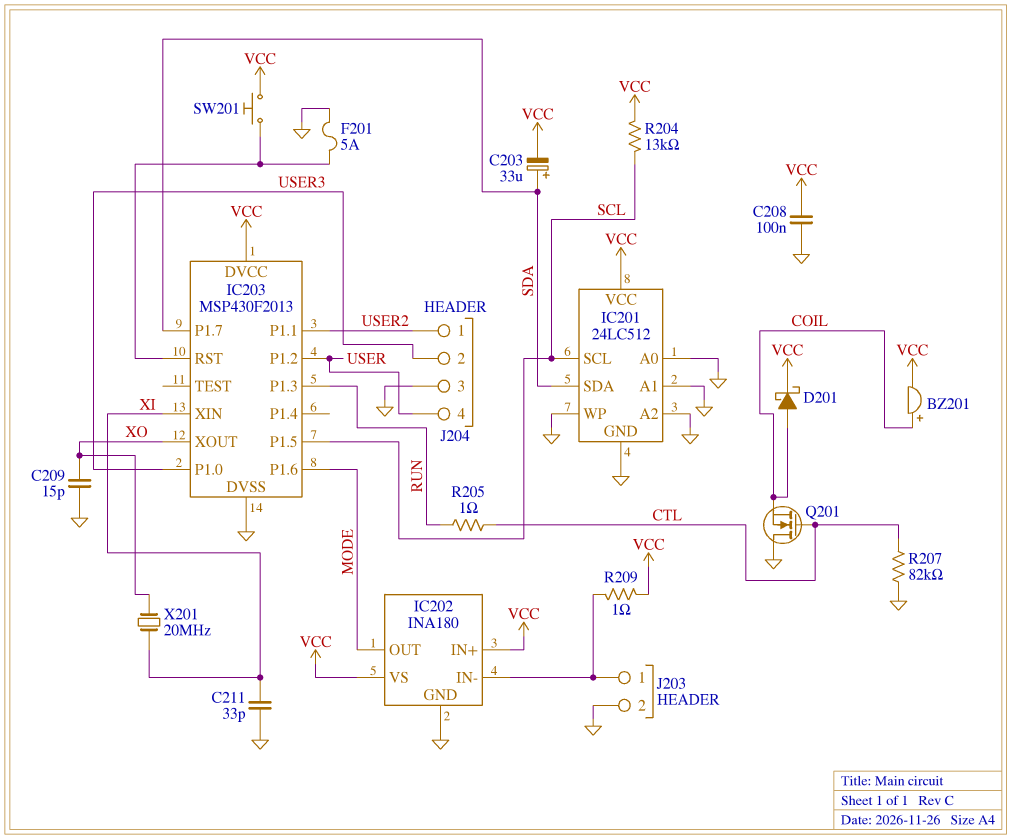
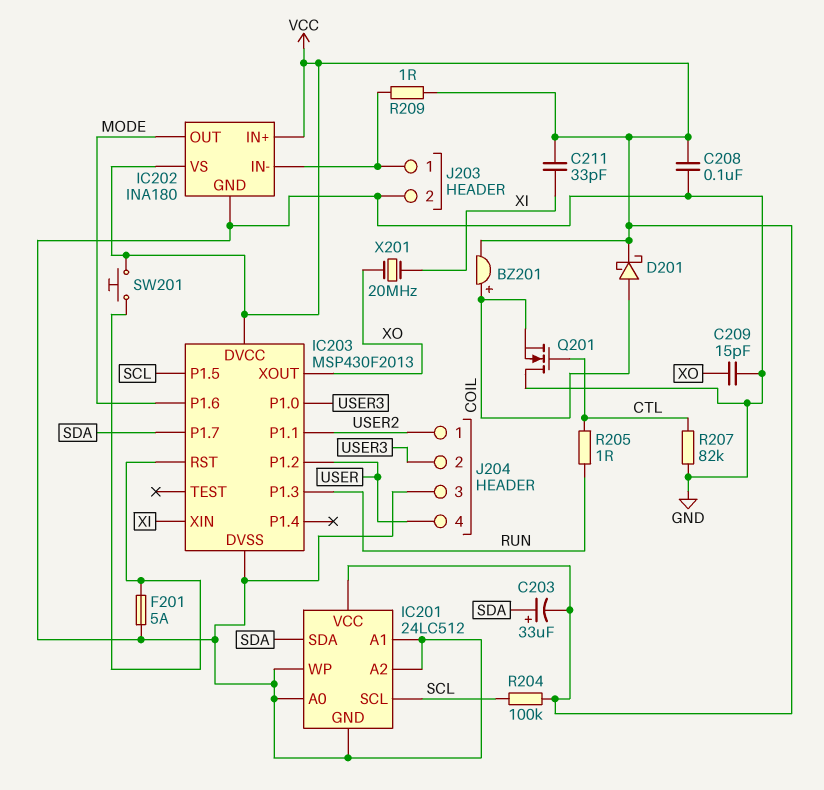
C211: 33pF (GND, XI) -> 33pF (VCC, XI)
R204: 13k (SCL, VCC) -> 100k (SCL, VCC)

